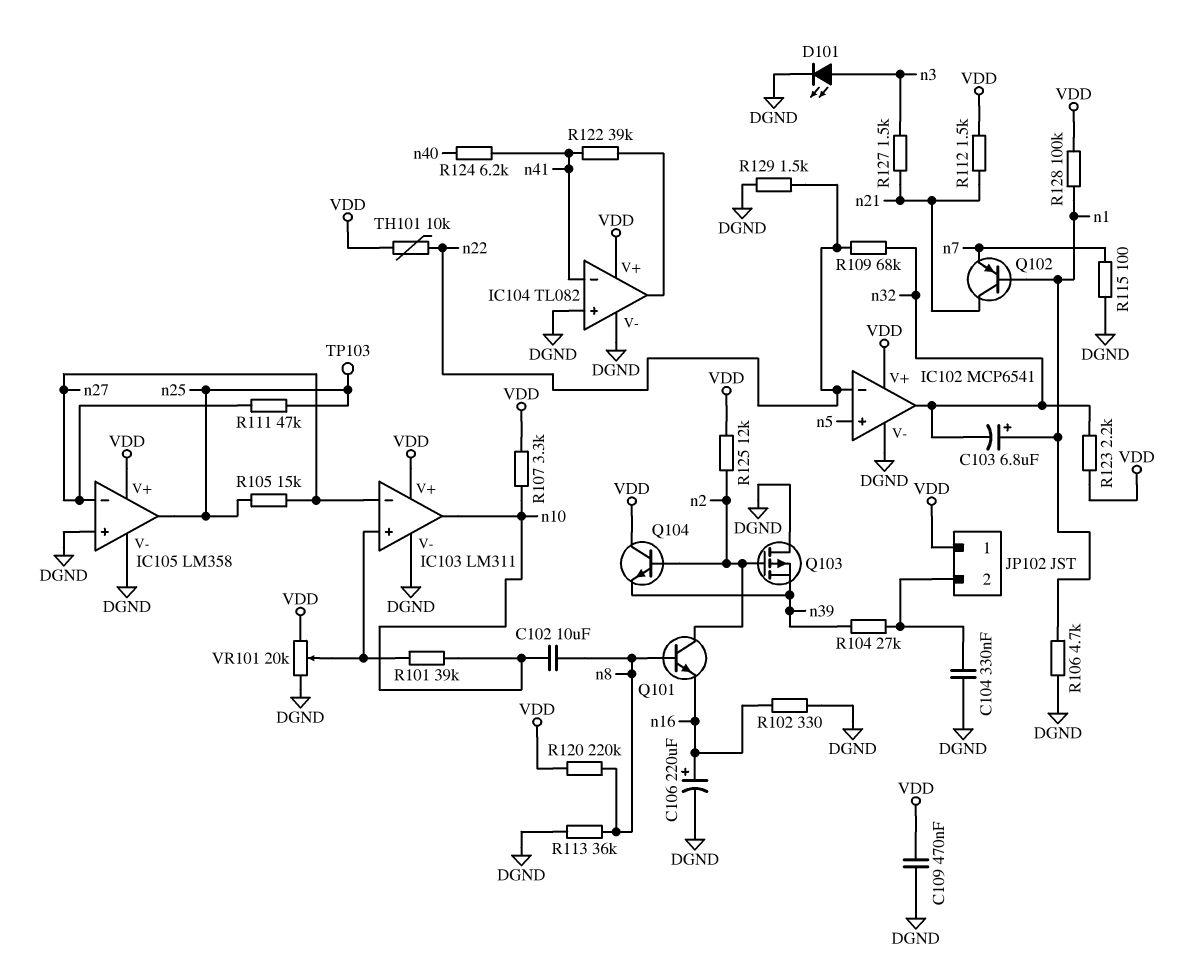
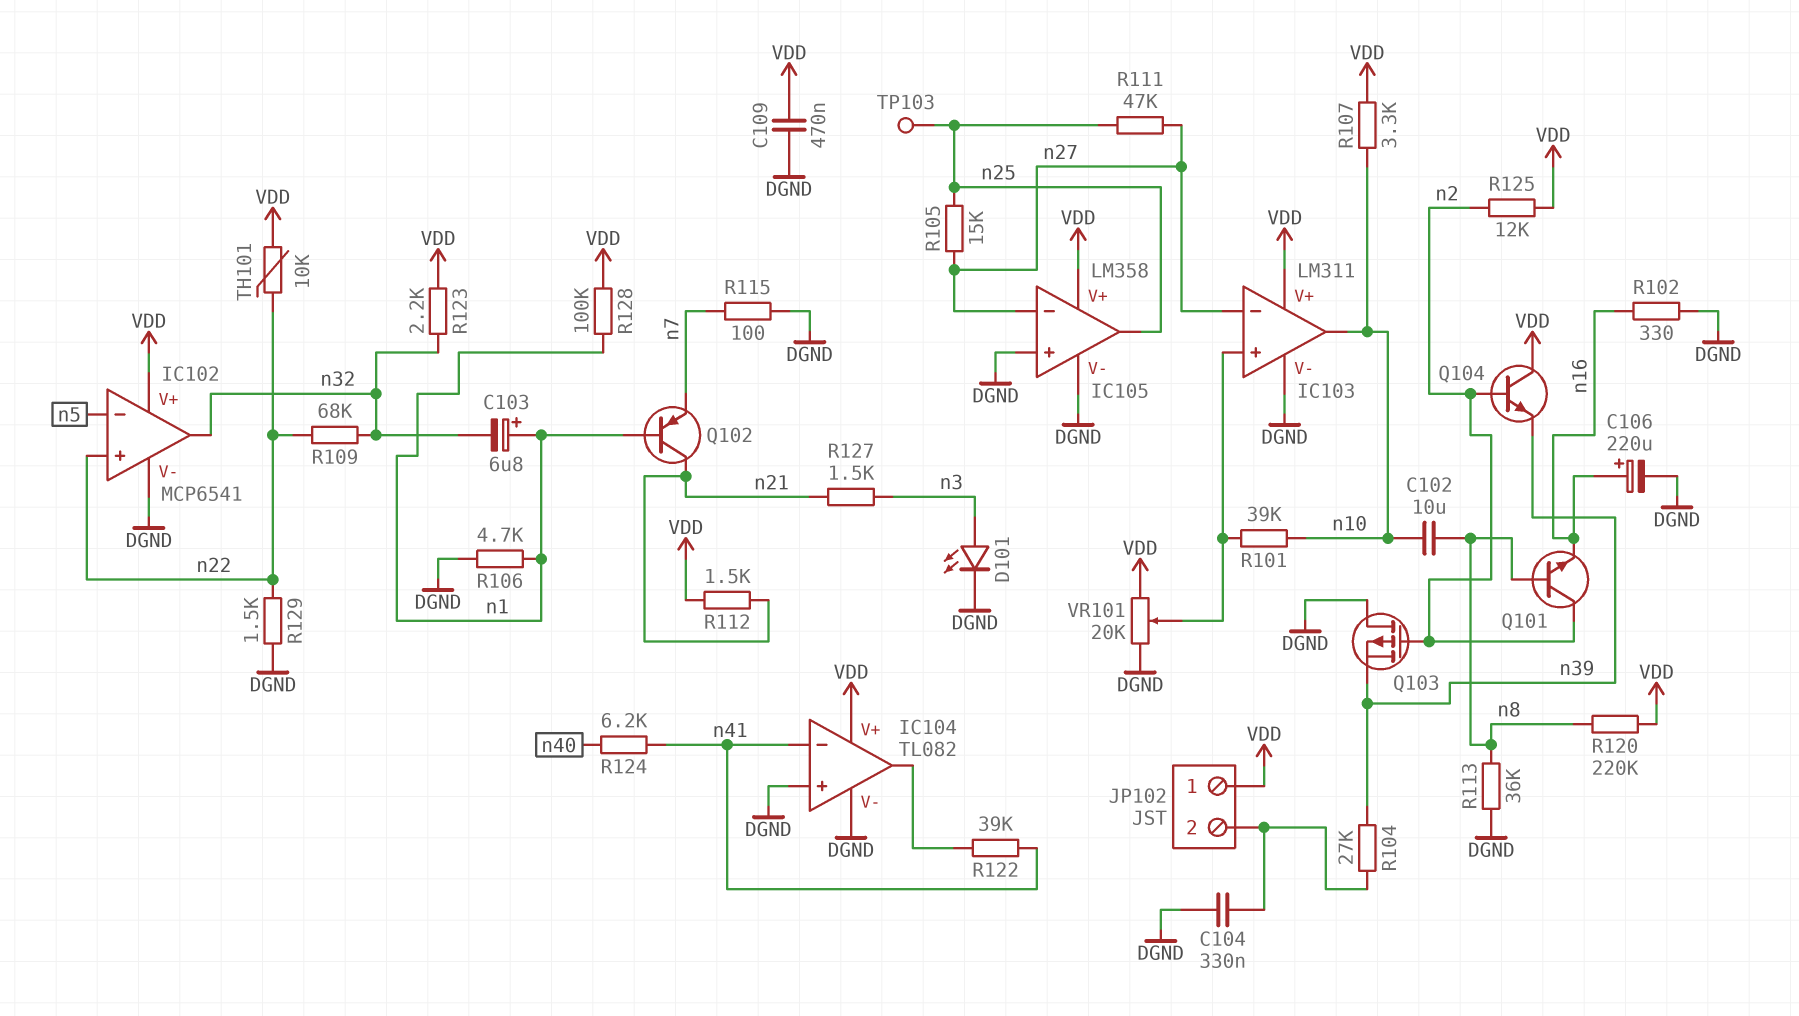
IC102 pin in+: n5 -> n22
IC102 pin in-: n22 -> n5

